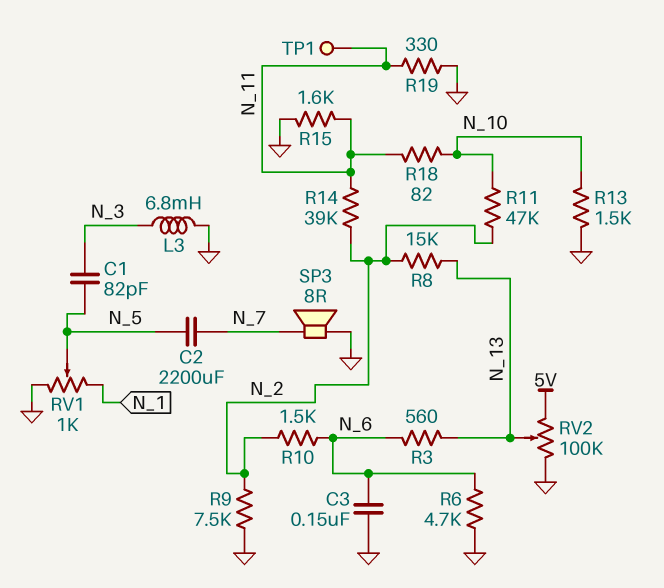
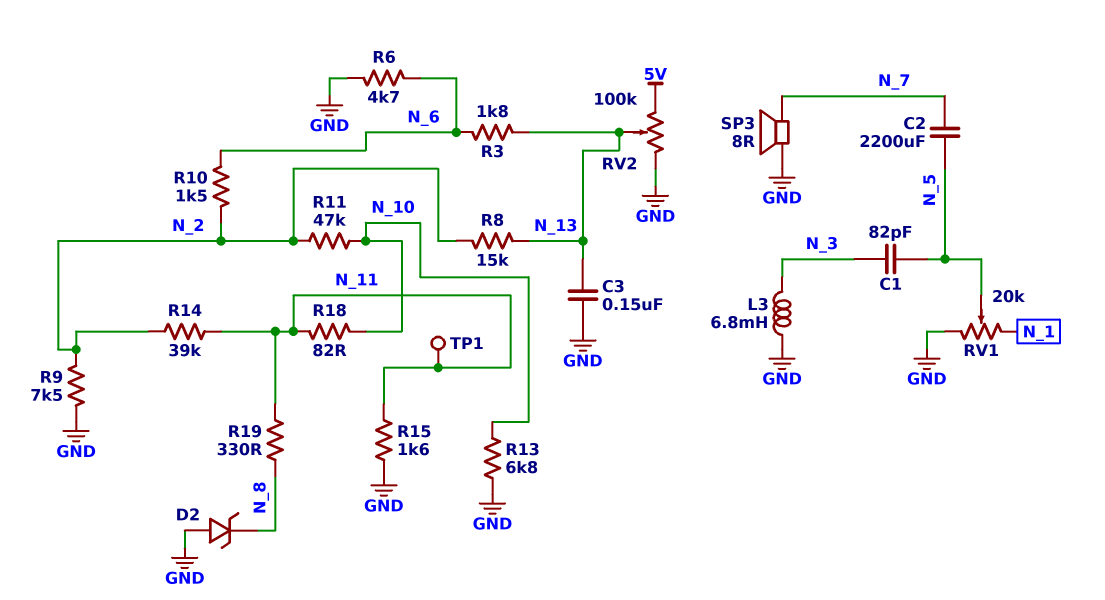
C3: 150nF (GND, N_6) -> 150nF (GND, N_13)
D2: none -> zener (A GND, K N_8)
R3: 560 (N_6, N_13) -> 1.8k (N_6, N_13)
R13: 1.5k (GND, N_10) -> 6.8k (GND, N_10)
R19: 330 (GND, N_11) -> 330 (N_8, N_11)
RV1: 1k (GND, N_1, wiper N_5) -> 20k (GND, N_1, wiper N_5)

